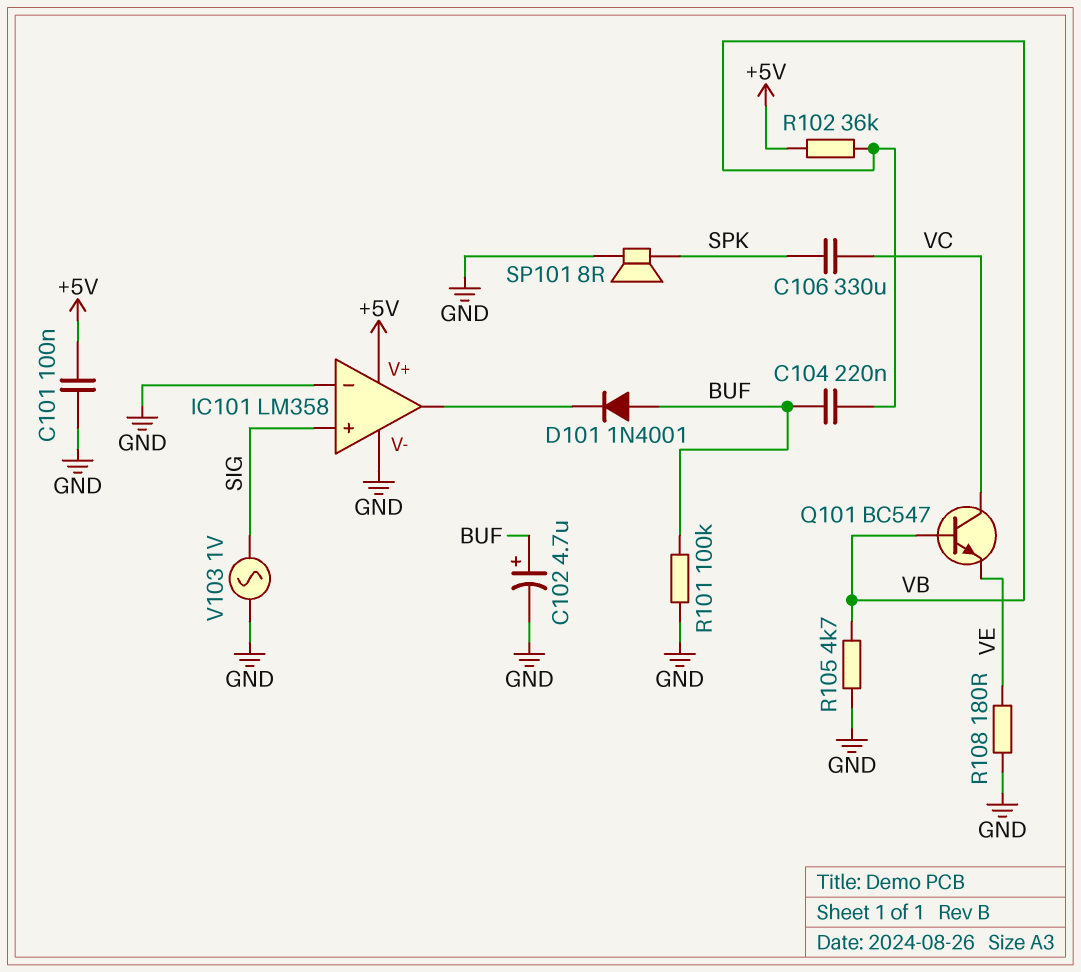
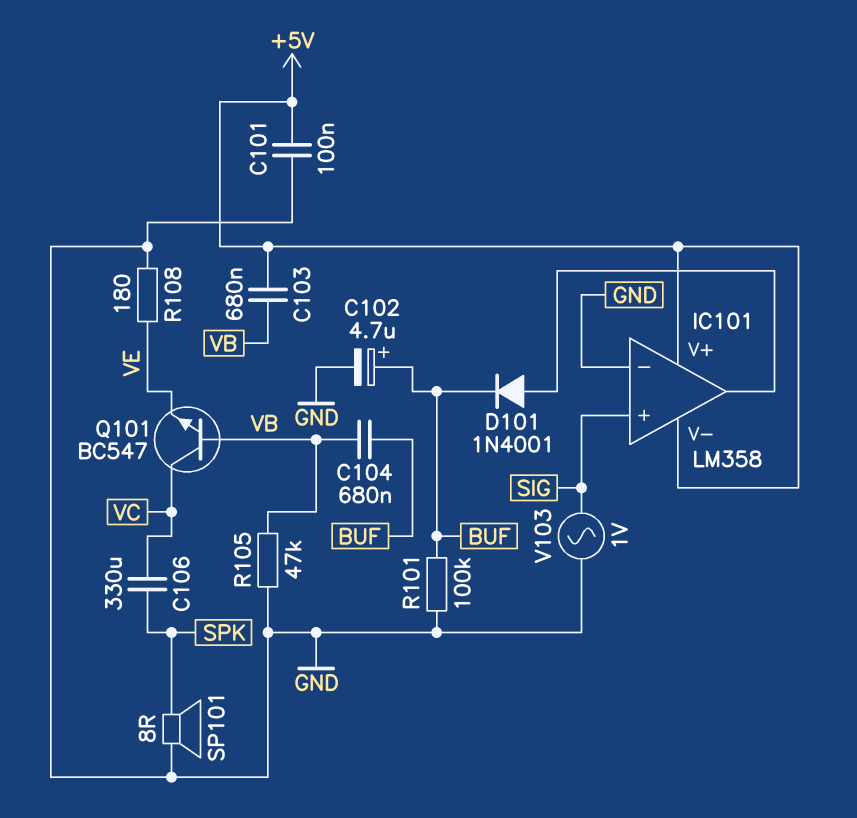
C103: none -> 680nF (+5V, VB)
C104: 220nF (BUF, VB) -> 680nF (BUF, VB)
D101: diode 1N4001 (A BUF, K IC101/out) -> diode 1N4001 (A IC101/out, K BUF)
IC101 pin V-: GND -> +5V
R102: 36k (+5V, VB) -> none
R105: 4.7k (GND, VB) -> 47k (GND, VB)

